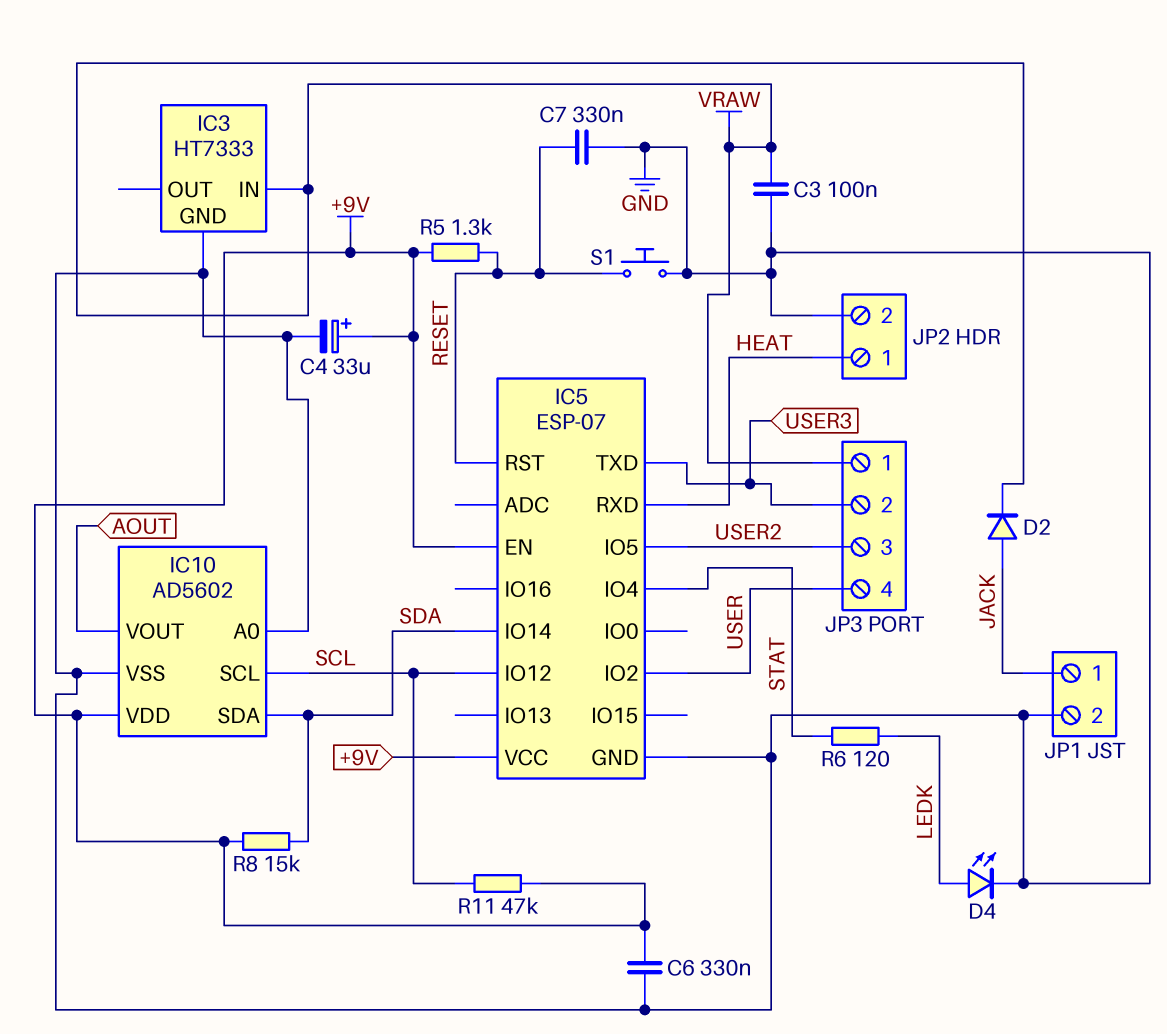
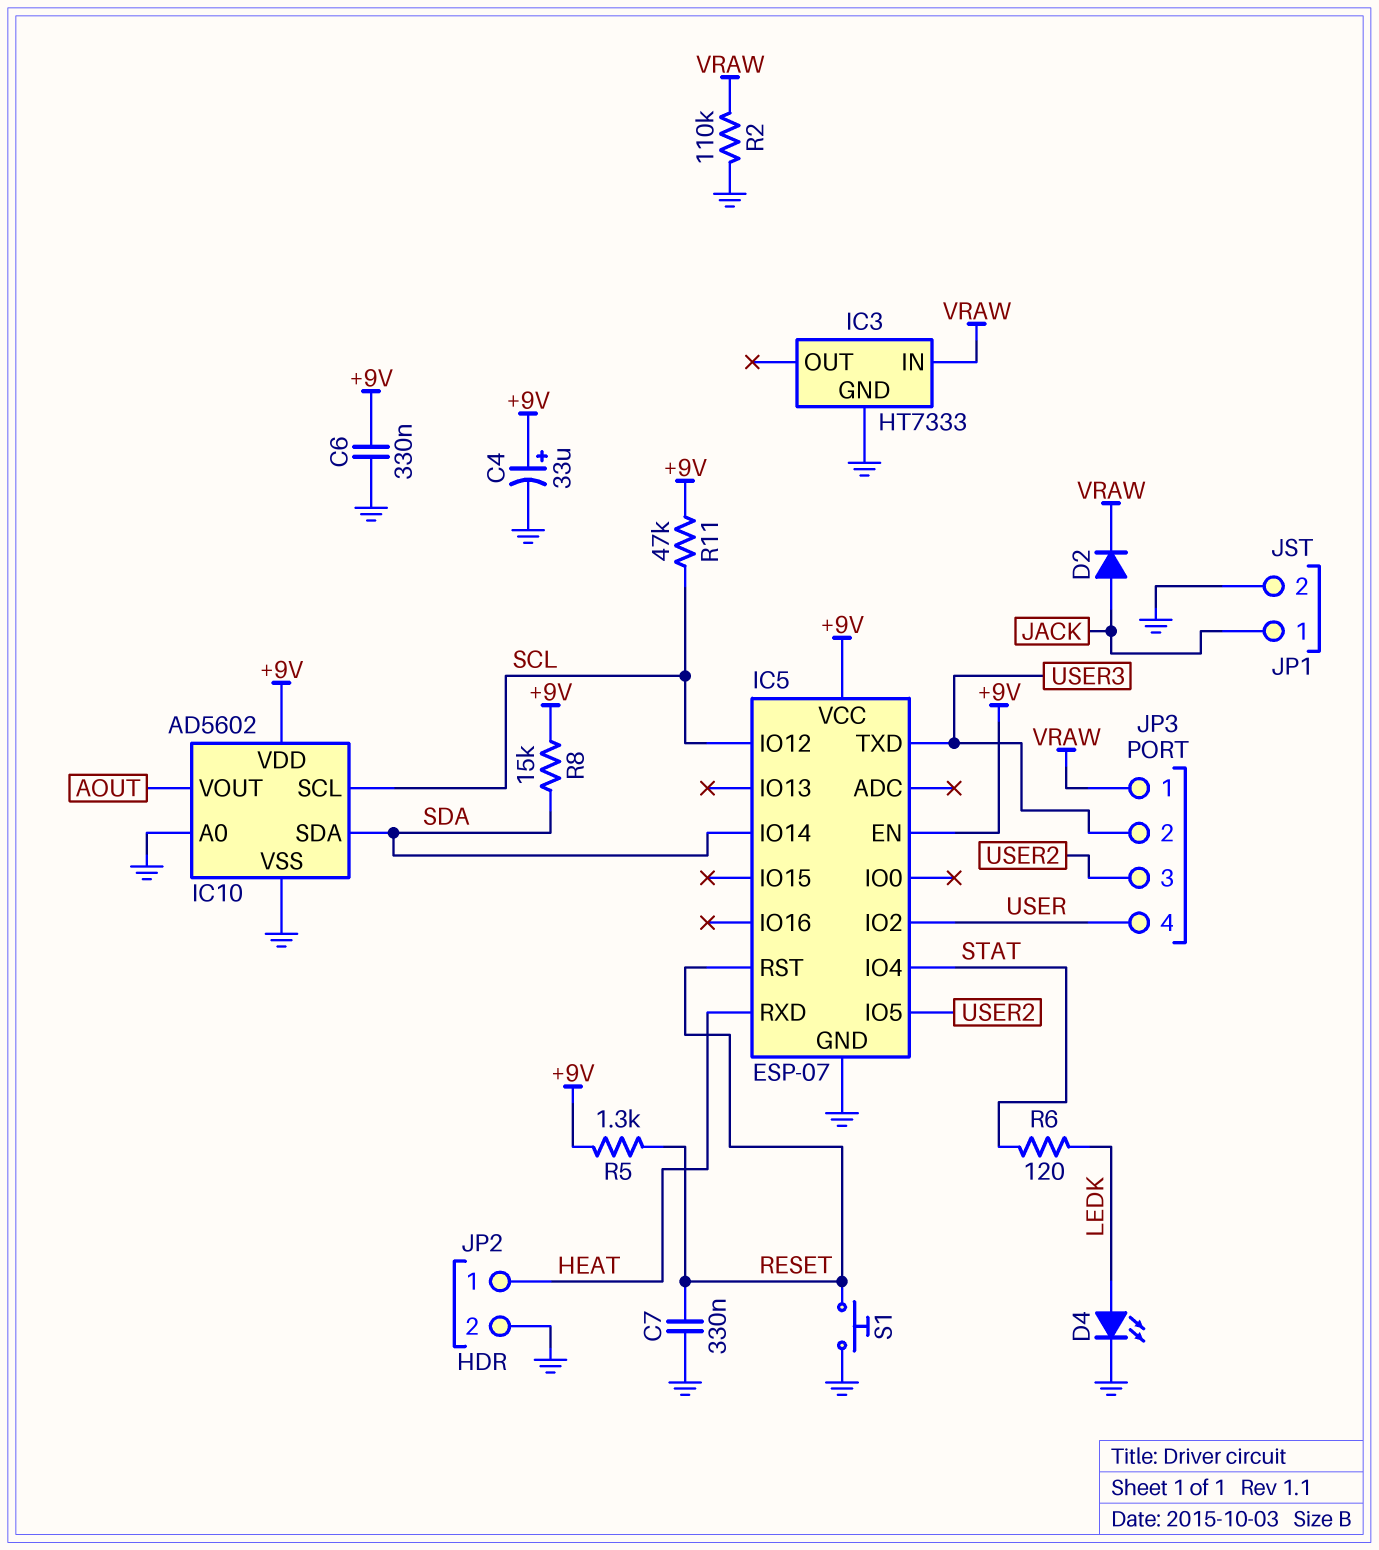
C3: 100nF (GND, VRAW) -> none
R2: none -> 110k (GND, VRAW)

